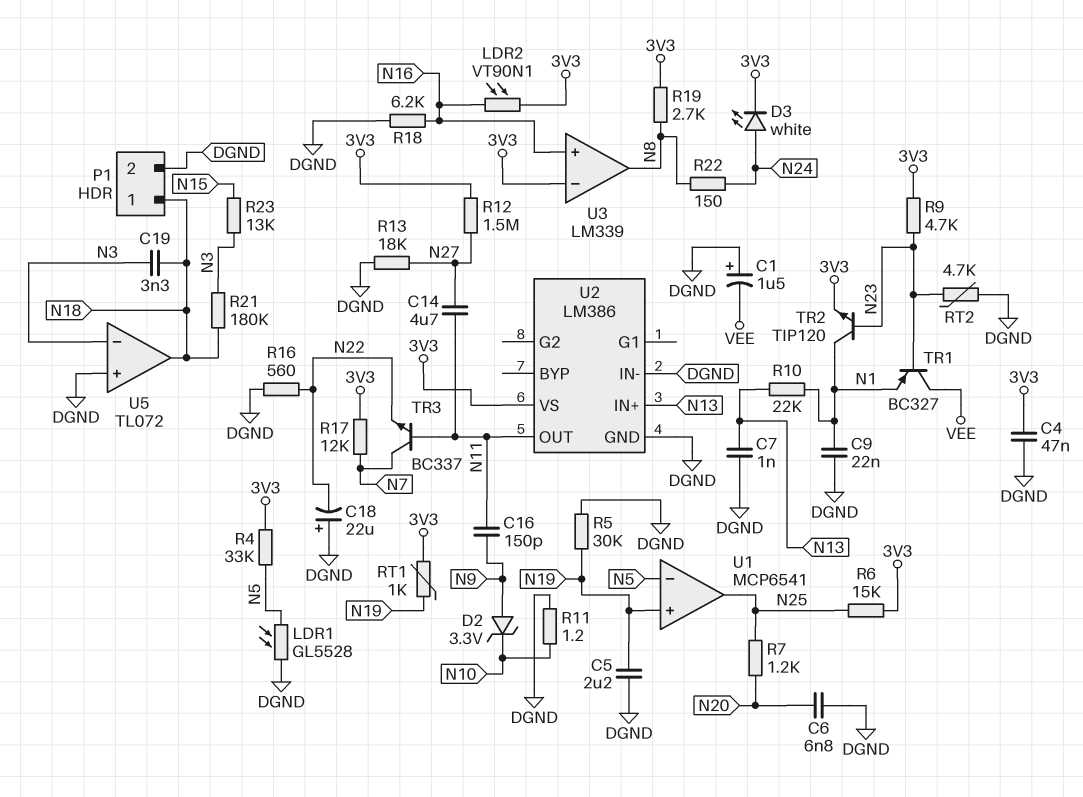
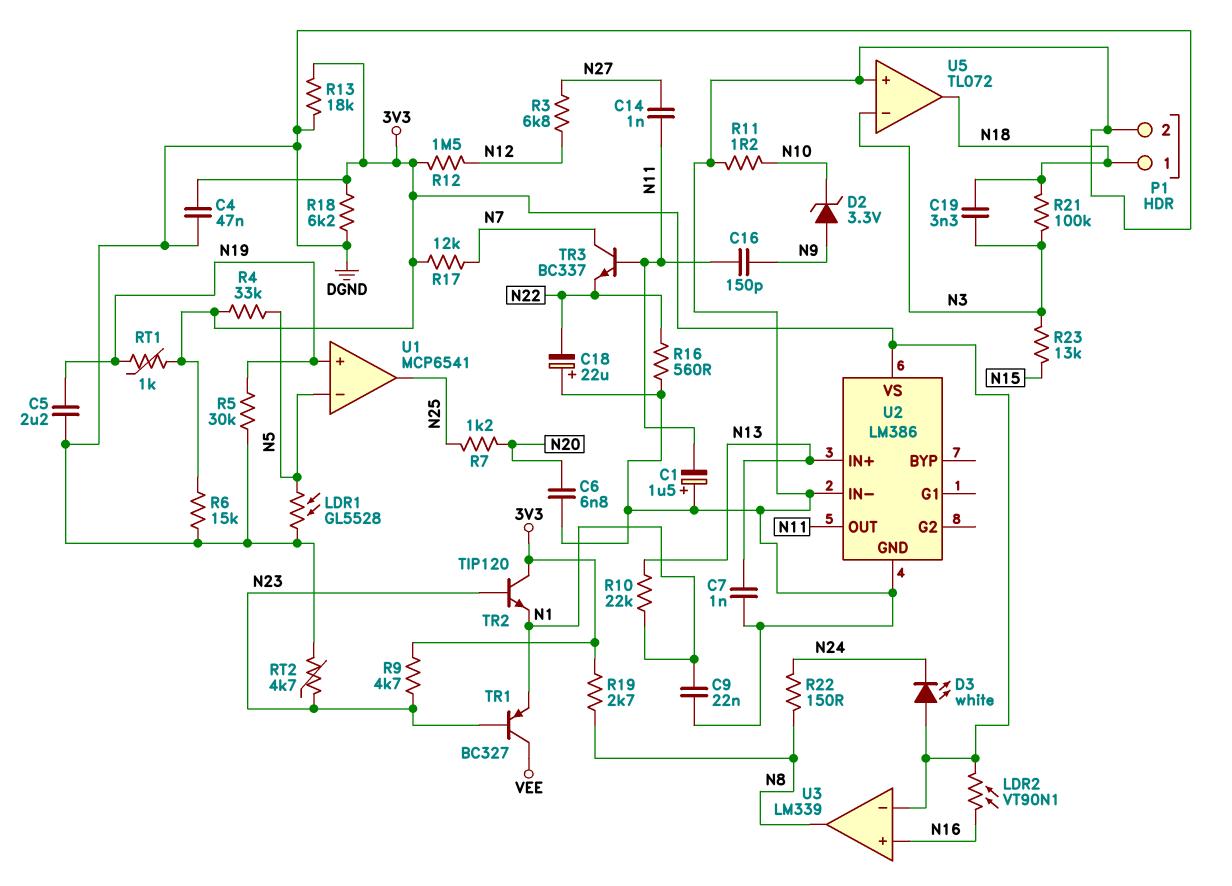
C1: 1.5uF (plus DGND, minus VEE) -> 1.5uF (plus DGND, minus N11)
C14: 4.7uF (N11, N27) -> 1nF (N11, N27)
D3: LED white (A N24, K 3V3) -> LED white (A 3V3, K N24)
R3: none -> 6.8k (N12, N27)
R6: 15k (3V3, N25) -> 15k (3V3, DGND)
R12: 1.5M (3V3, N27) -> 1.5M (3V3, N12)
R13: 18k (DGND, N27) -> 18k (3V3, DGND)
R18: 6.2k (DGND, N16) -> 6.2k (3V3, DGND)
R21: 180k (N3, N18) -> 100k (N3, N18)
TR2: NPN TIP120 (B N23, C N1, E 3V3) -> NPN TIP120 (B N23, C 3V3, E N1)

